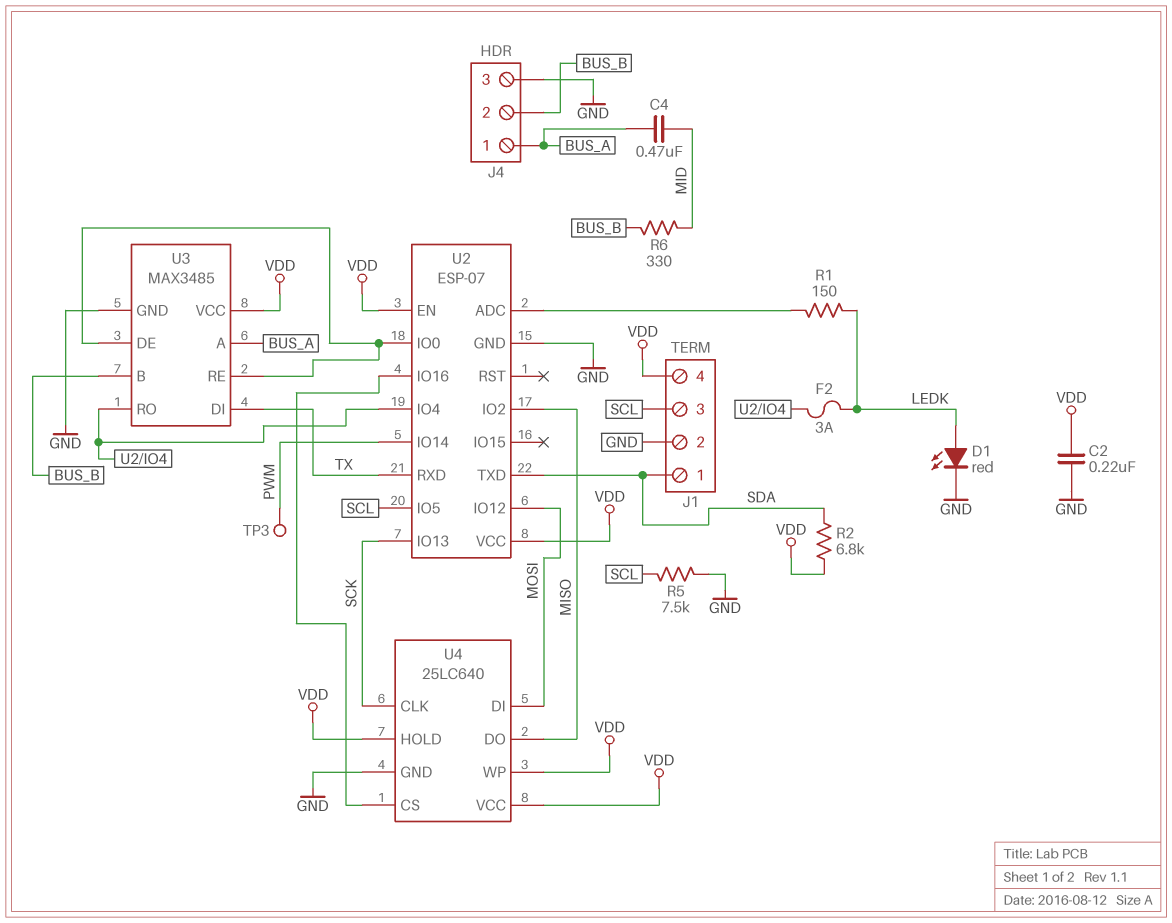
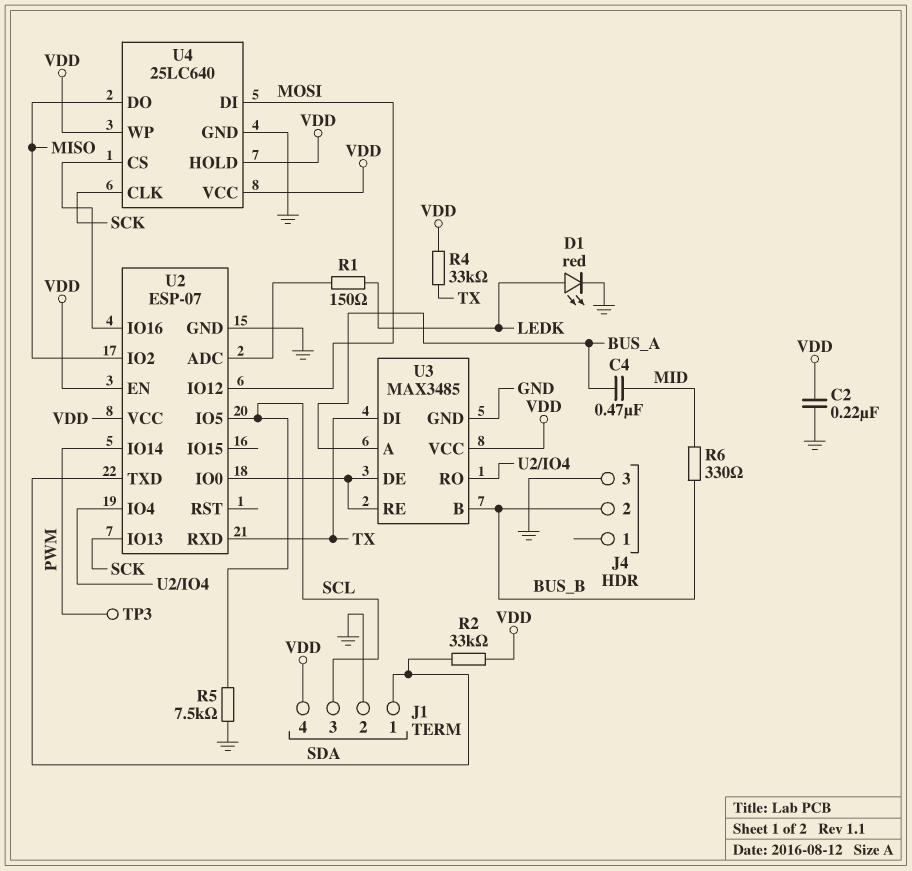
F2: 3A (LEDK, U2/IO4) -> none
J4 pin 1: BUS_A -> none
R2: 6.8k (SDA, VDD) -> 33k (SDA, VDD)
R4: none -> 33k (TX, VDD)

